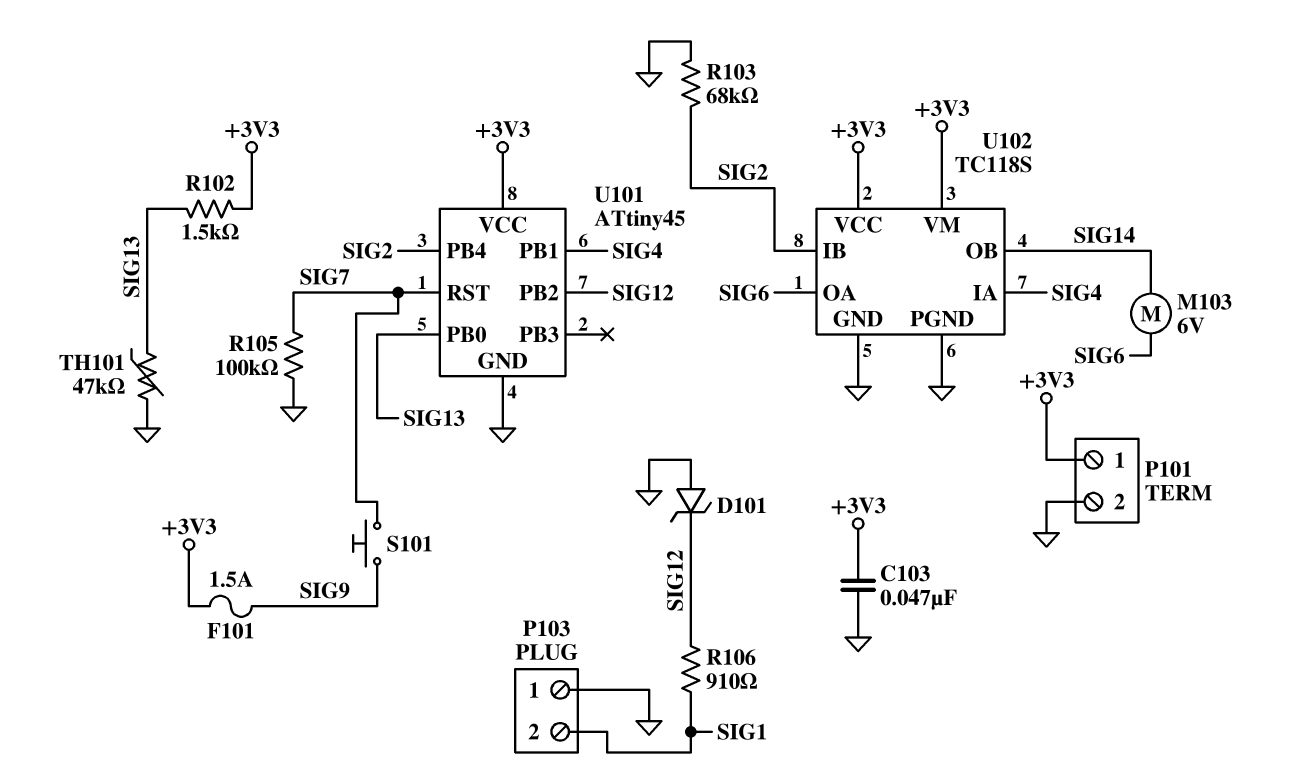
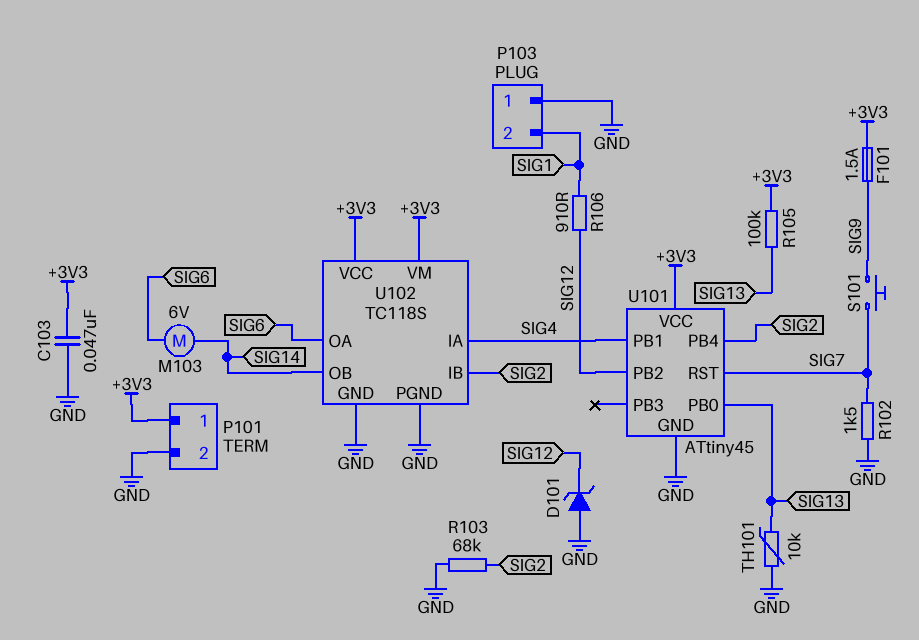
R102: 1.5k (+3V3, SIG13) -> 1.5k (GND, SIG7)
R105: 100k (GND, SIG7) -> 100k (+3V3, SIG13)
TH101: 47k (GND, SIG13) -> 10k (GND, SIG13)

